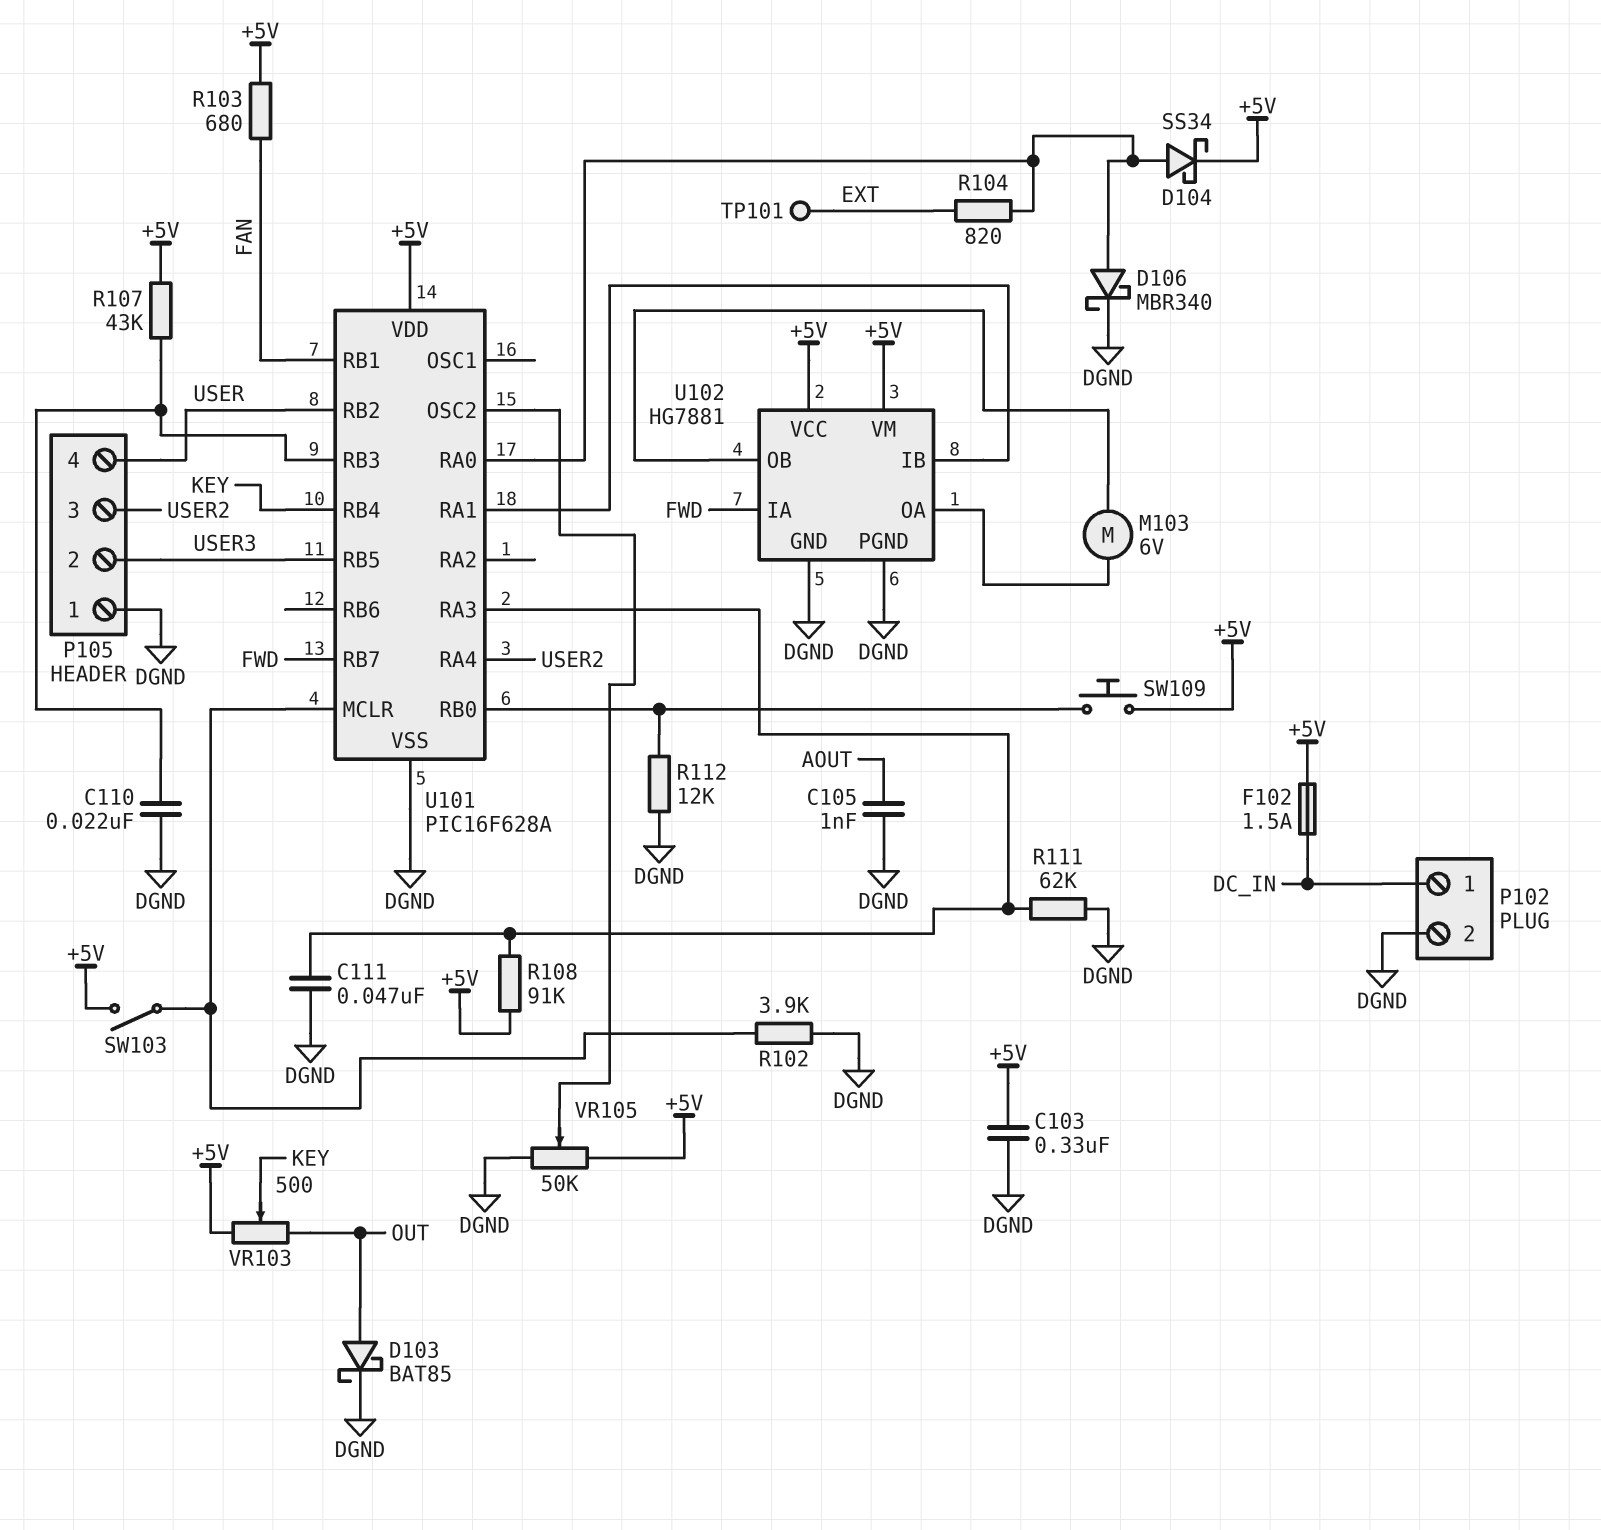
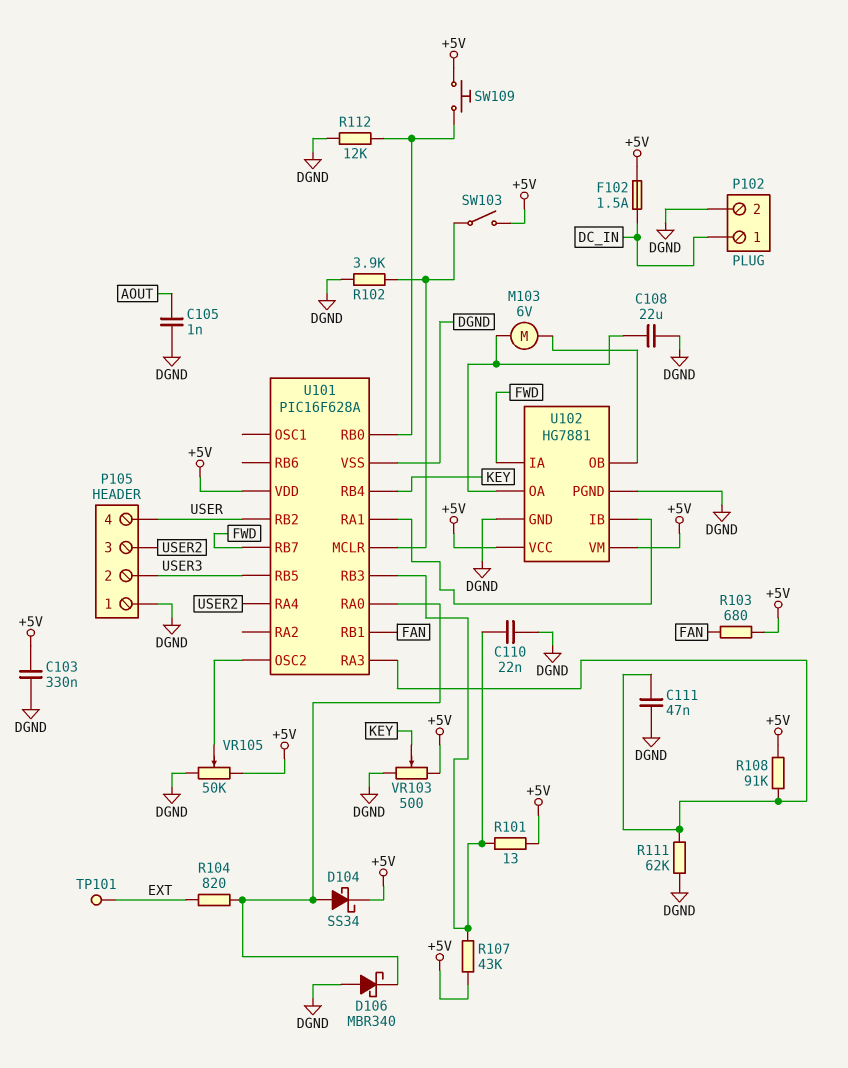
C108: none -> 22uF (DGND, U102/OA)
D103: schottky BAT85 (A OUT, K DGND) -> none
D106: schottky MBR340 (A U101/RA0, K DGND) -> schottky MBR340 (A DGND, K U101/RA0)
R101: none -> 13 (+5V, U101/RB3)
VR103: 500 (+5V, OUT, wiper KEY) -> 500 (+5V, DGND, wiper KEY)

